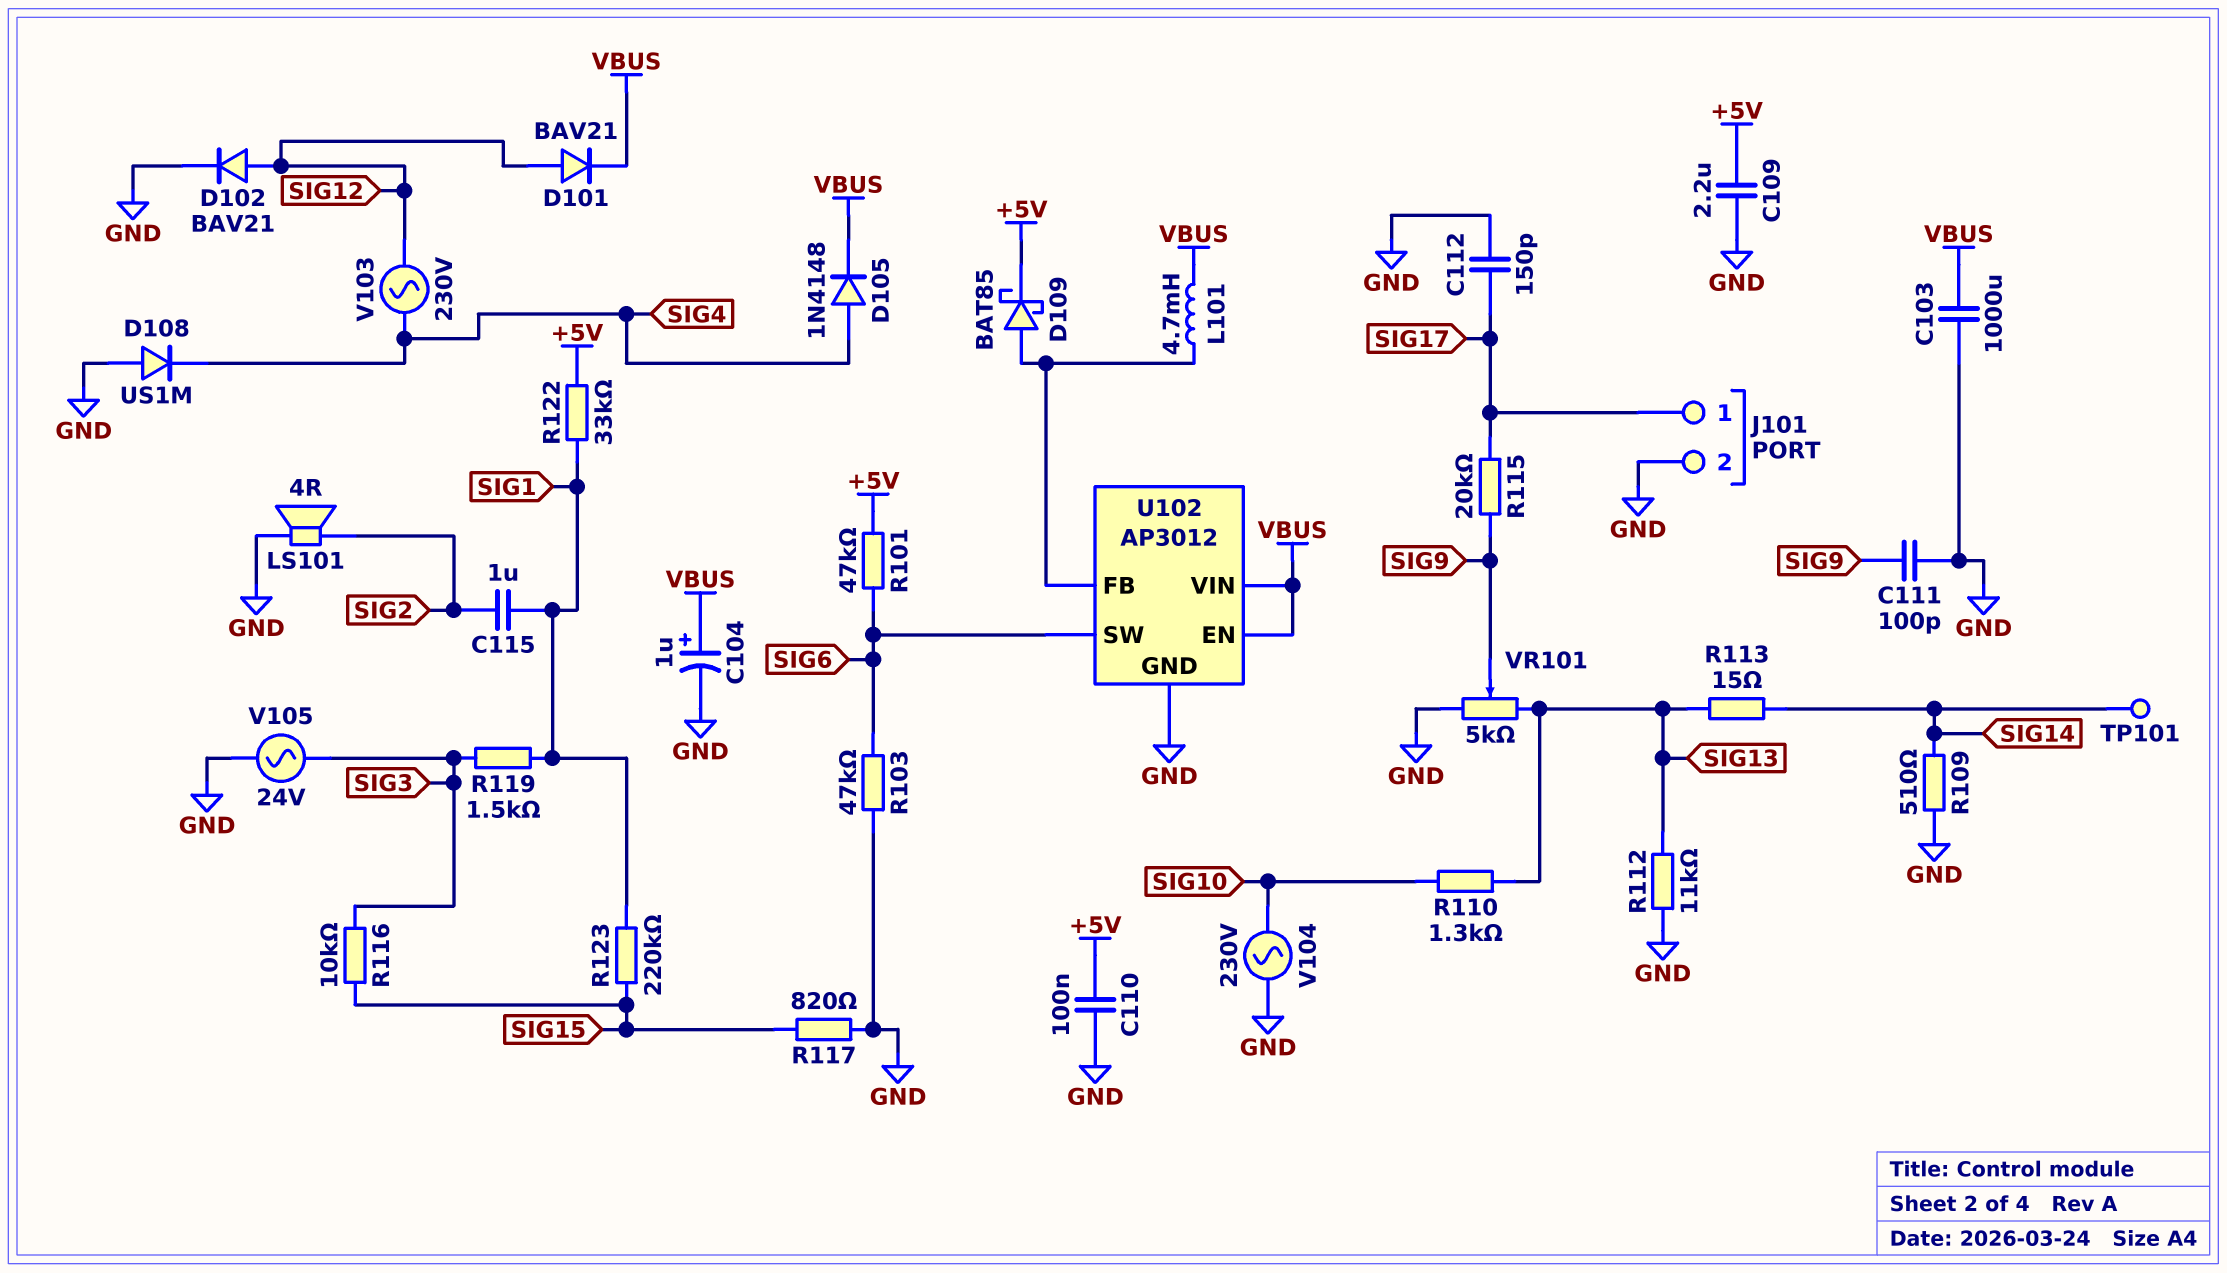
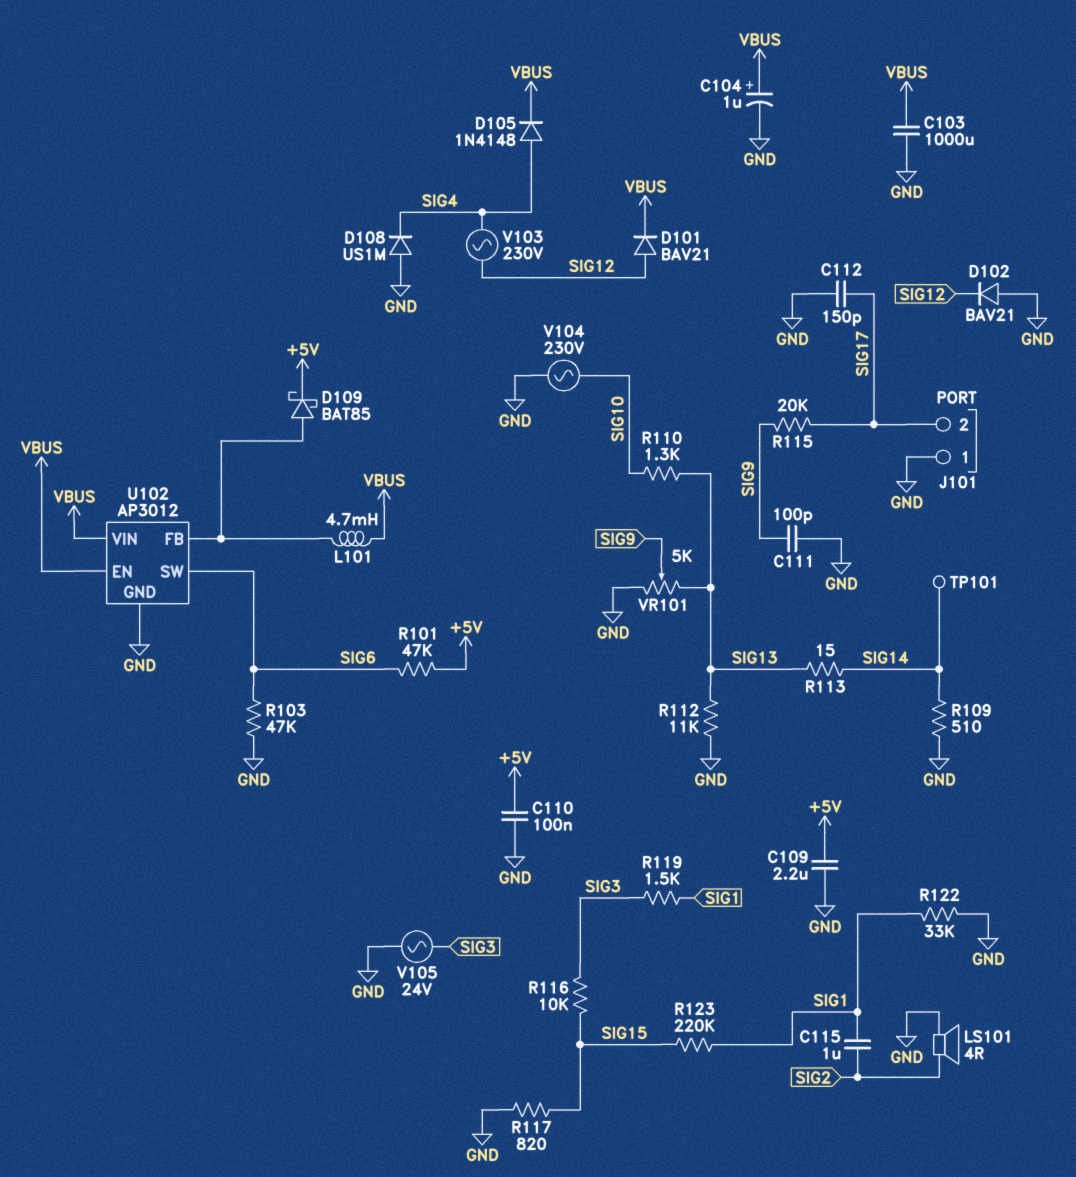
D102: diode BAV21 (A SIG12, K GND) -> diode BAV21 (A GND, K SIG12)
J101 pin 1: SIG17 -> GND
J101 pin 2: GND -> SIG17
R122: 33k (+5V, SIG1) -> 33k (GND, SIG1)

